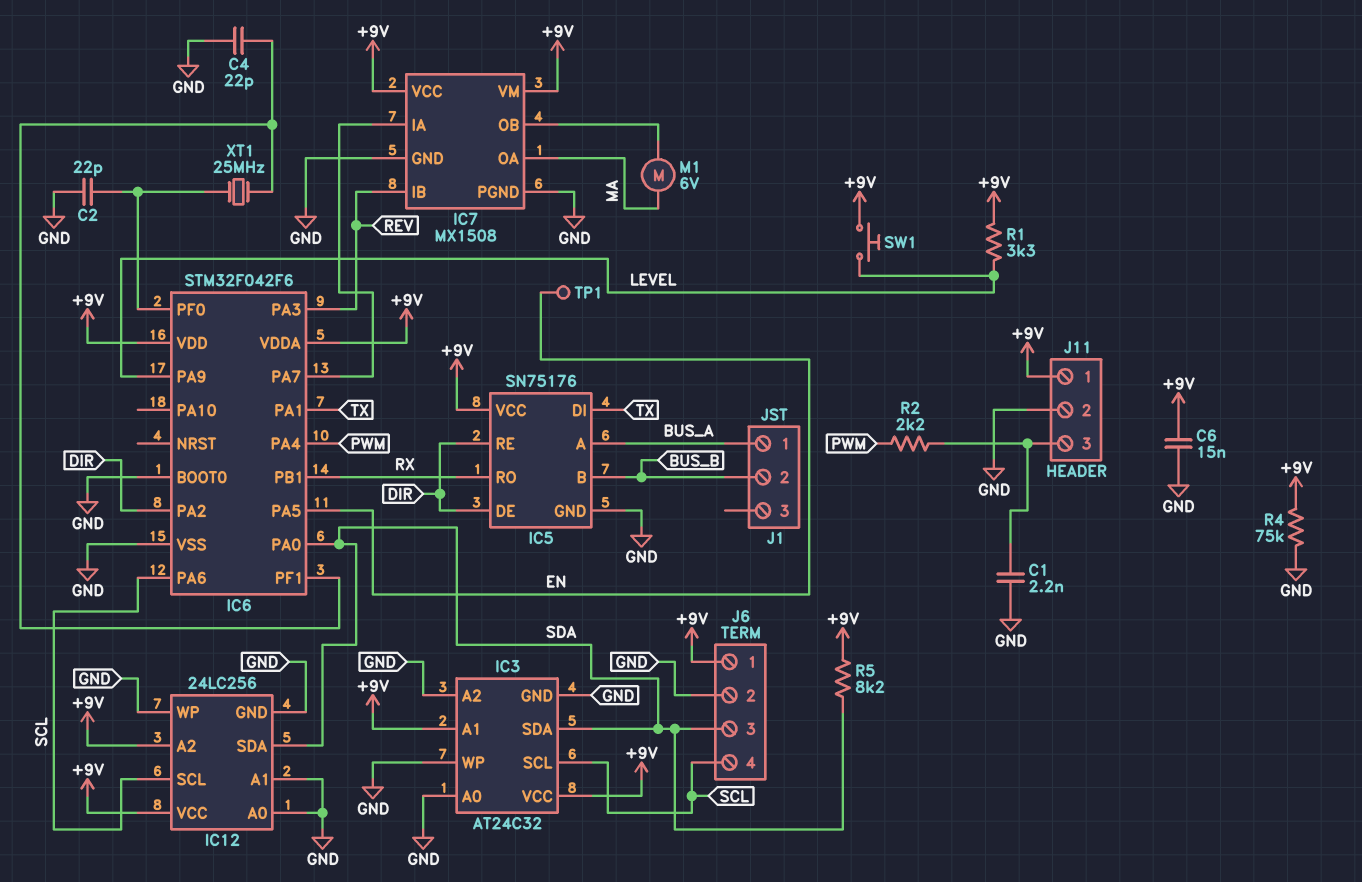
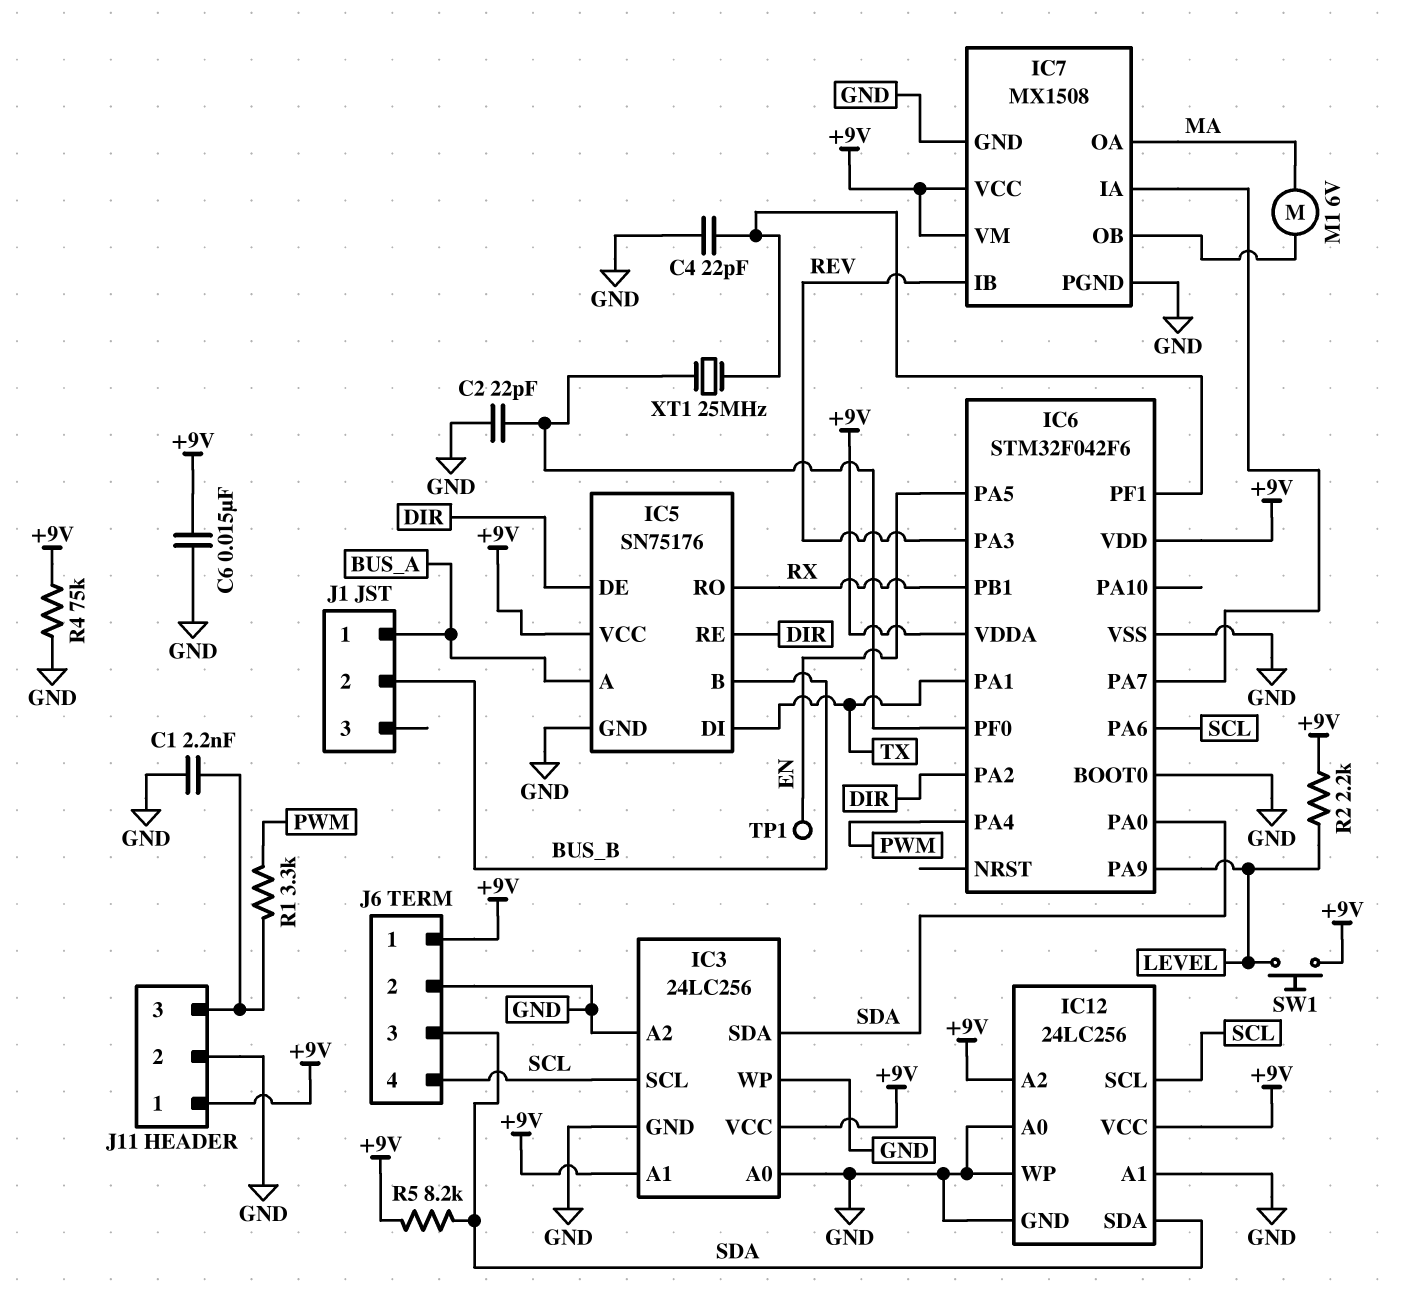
IC3: AT24C32 -> 24LC256
R1: 3.3k (+9V, LEVEL) -> 3.3k (J11/3, PWM)
R2: 2.2k (J11/3, PWM) -> 2.2k (+9V, LEVEL)

